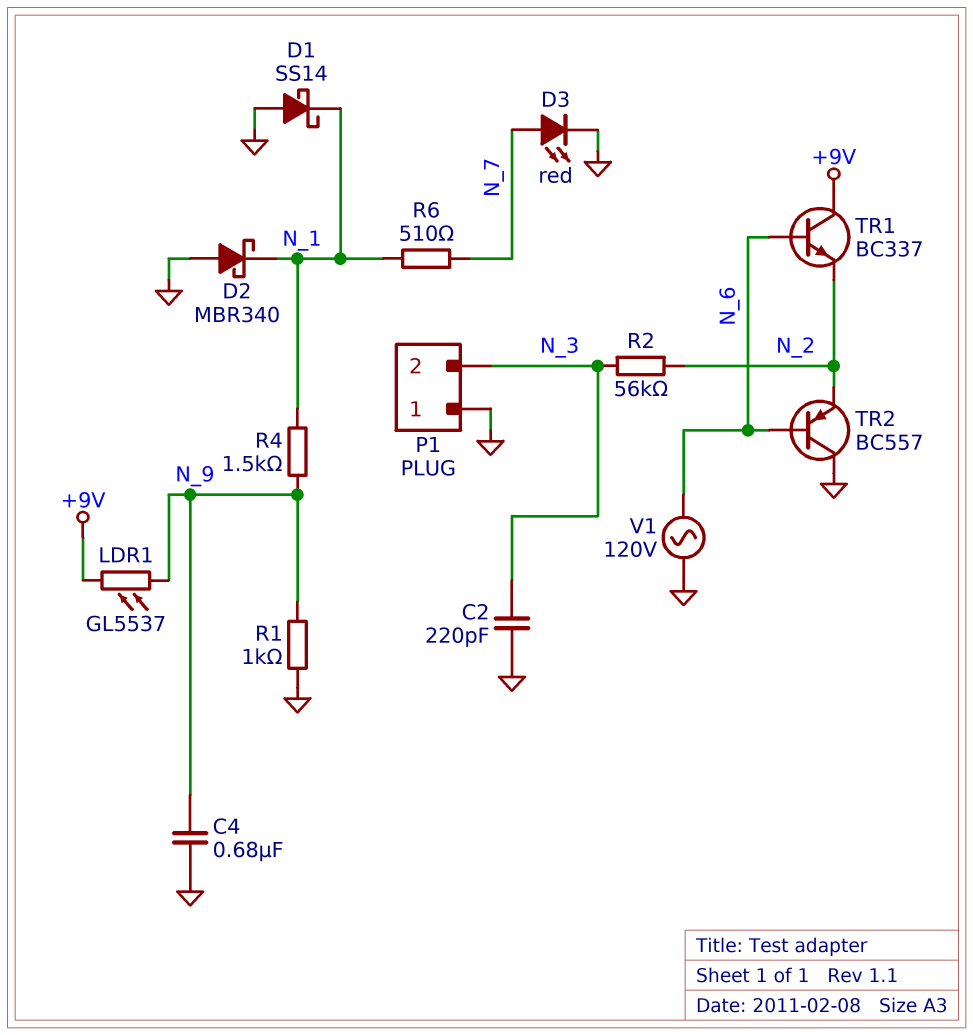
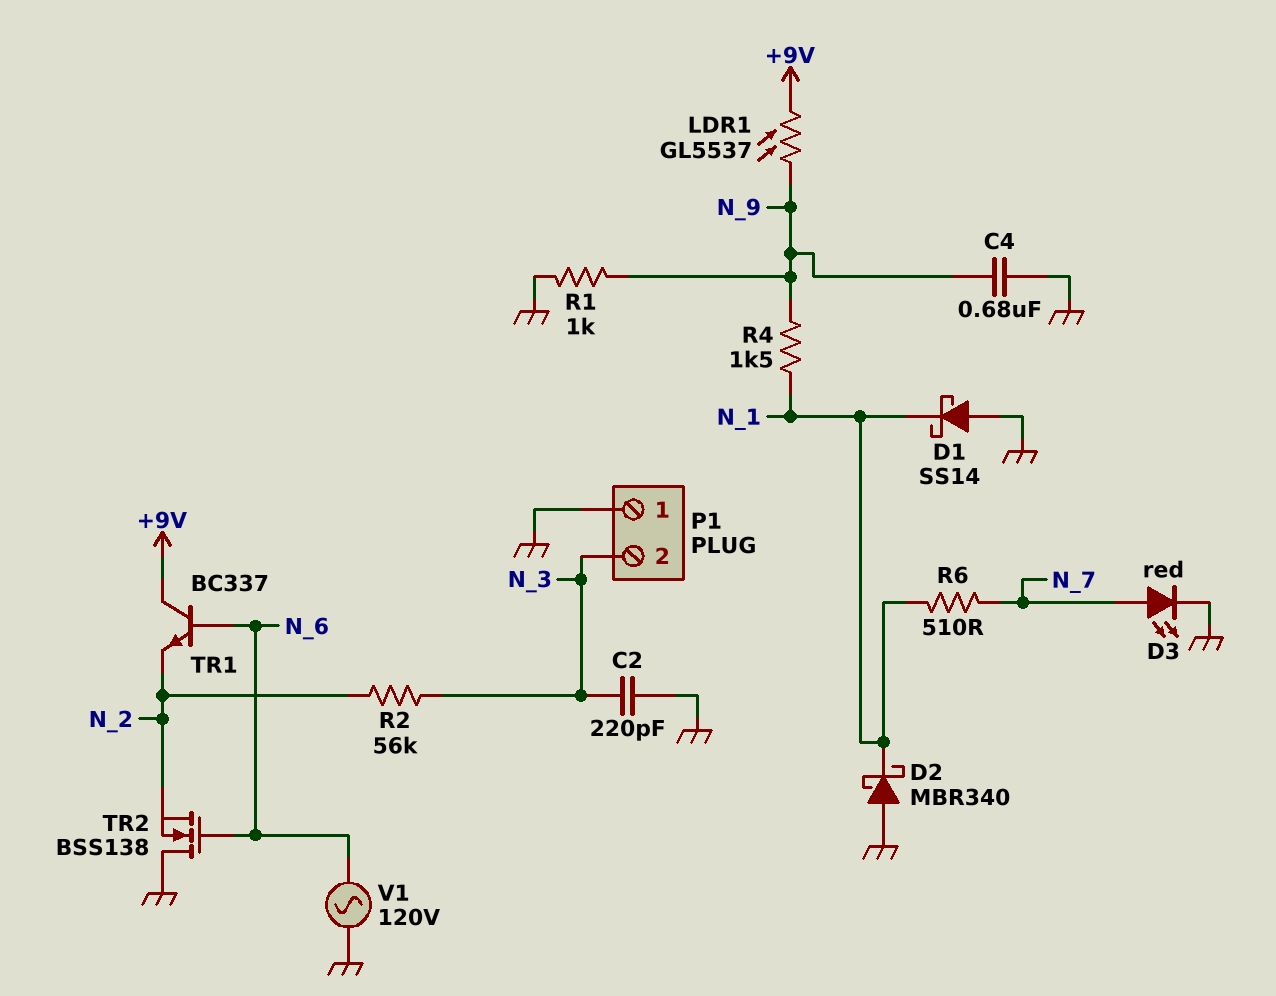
TR2: PNP BC557 (B N_6, C GND, E N_2) -> NMOS BSS138 (G N_6, D GND, S N_2)

